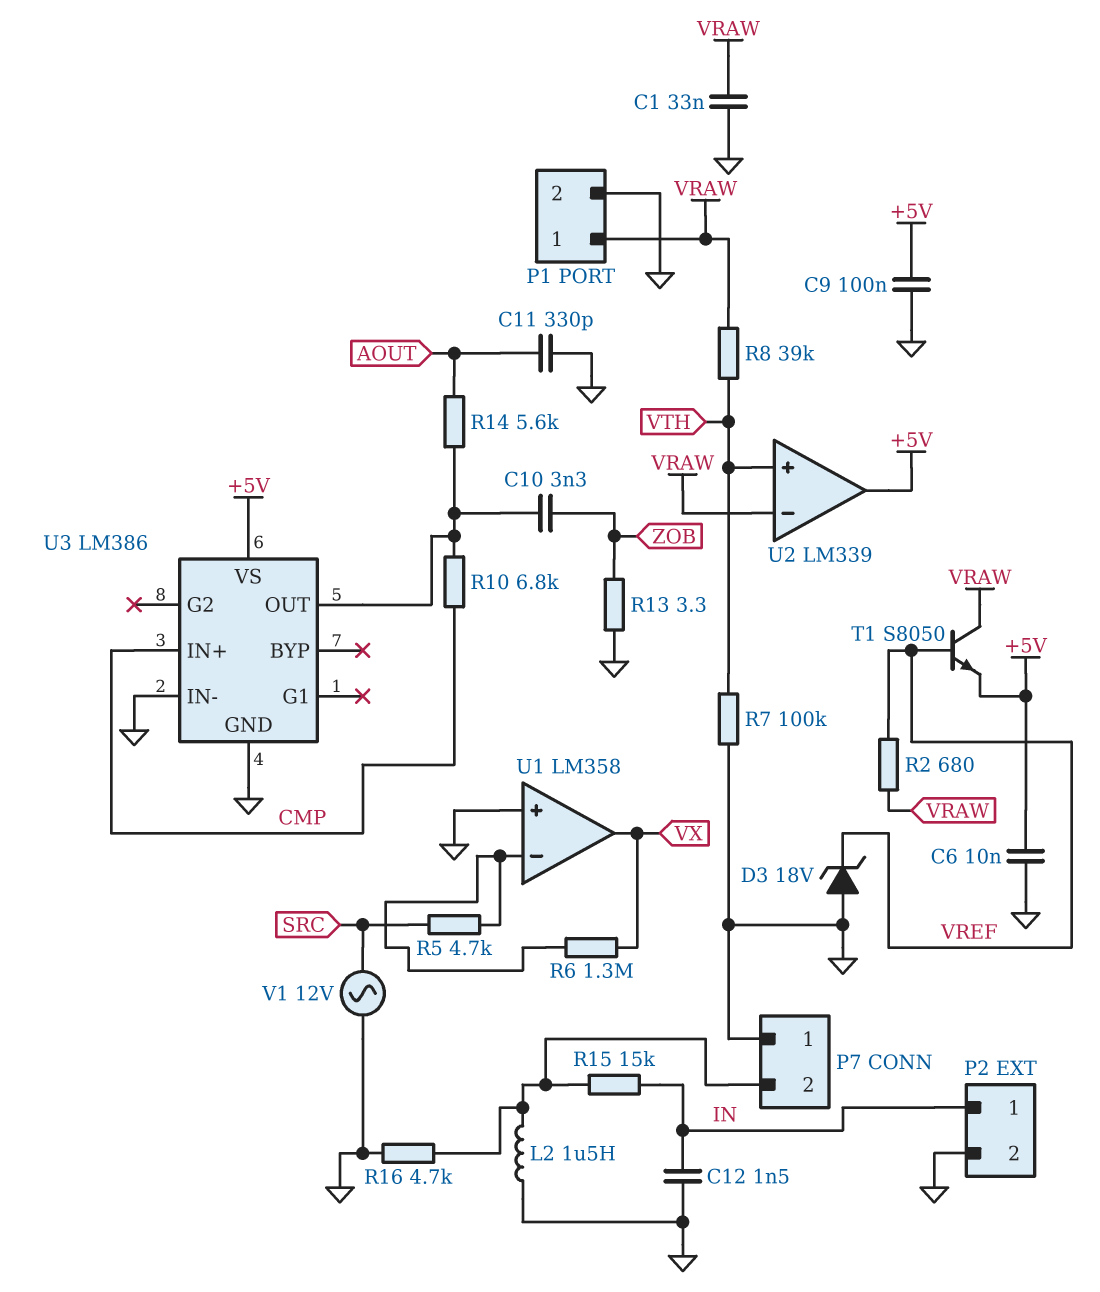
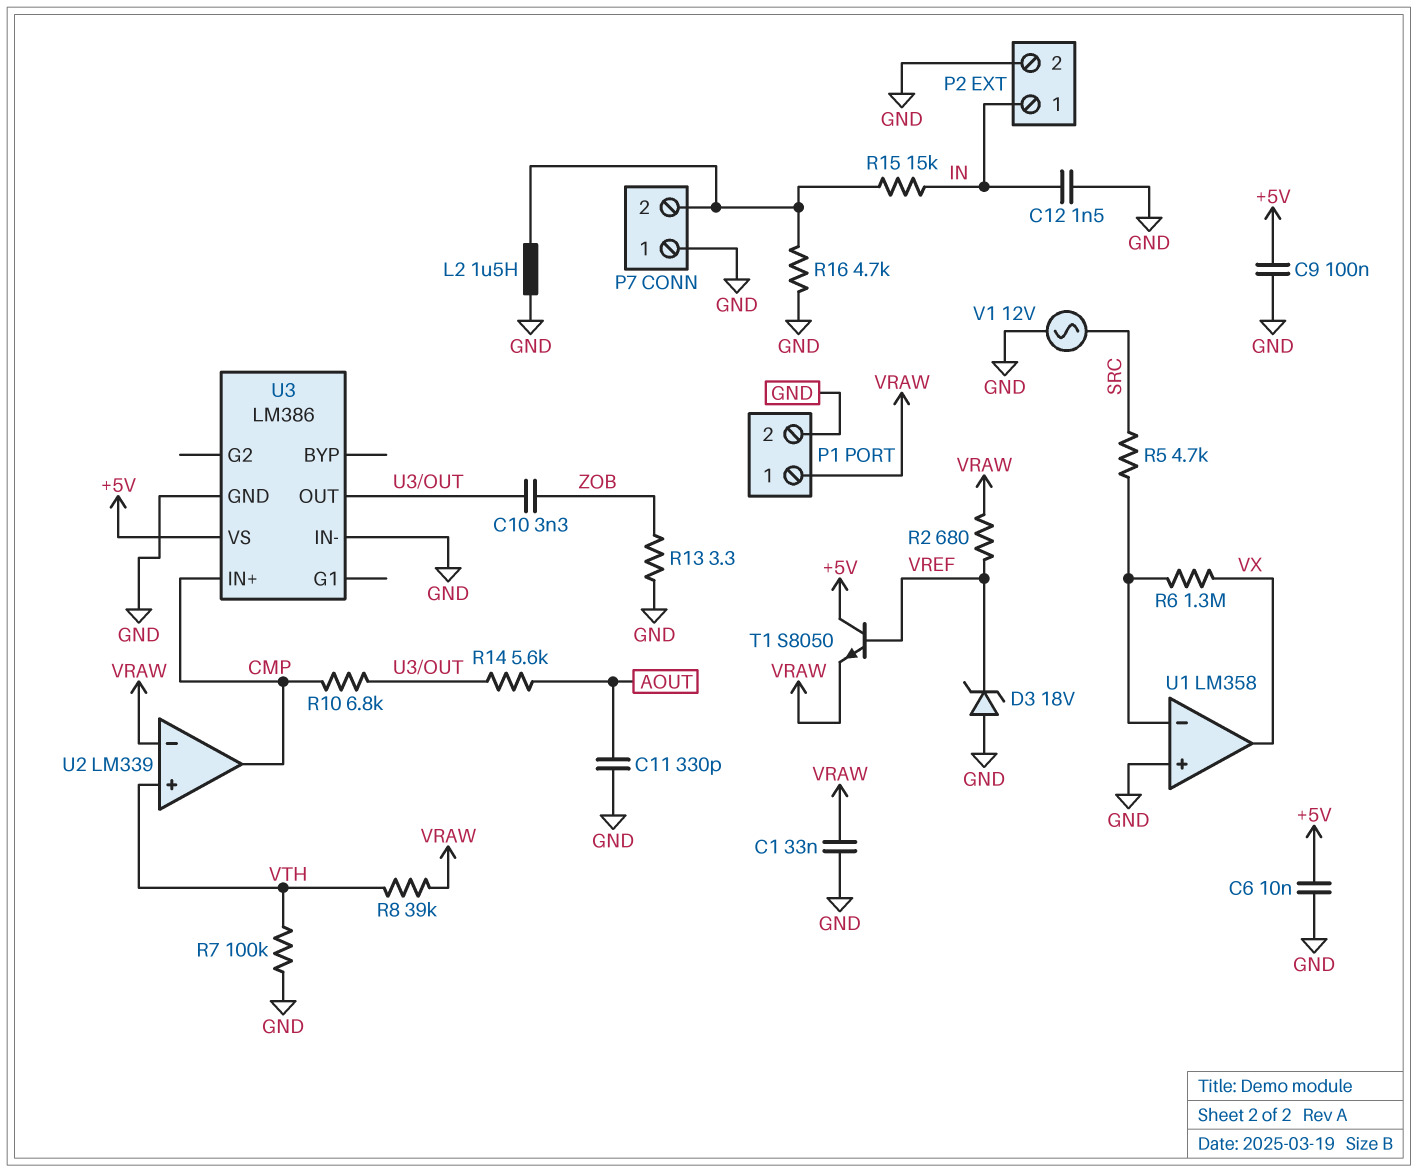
T1: NPN S8050 (B VREF, C VRAW, E +5V) -> NPN S8050 (B VREF, C +5V, E VRAW)
U2 pin out: +5V -> CMP

